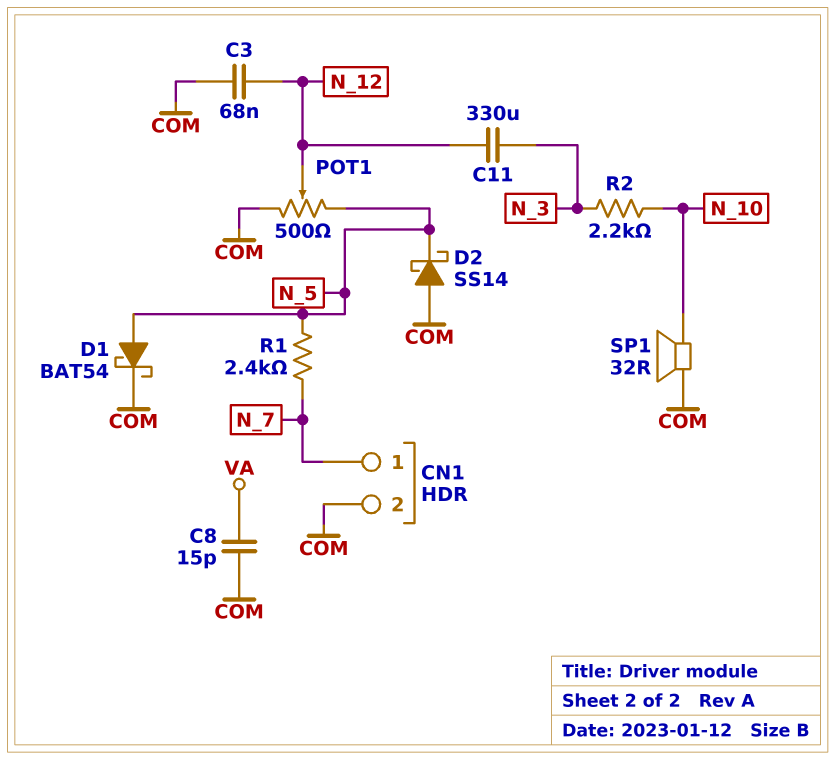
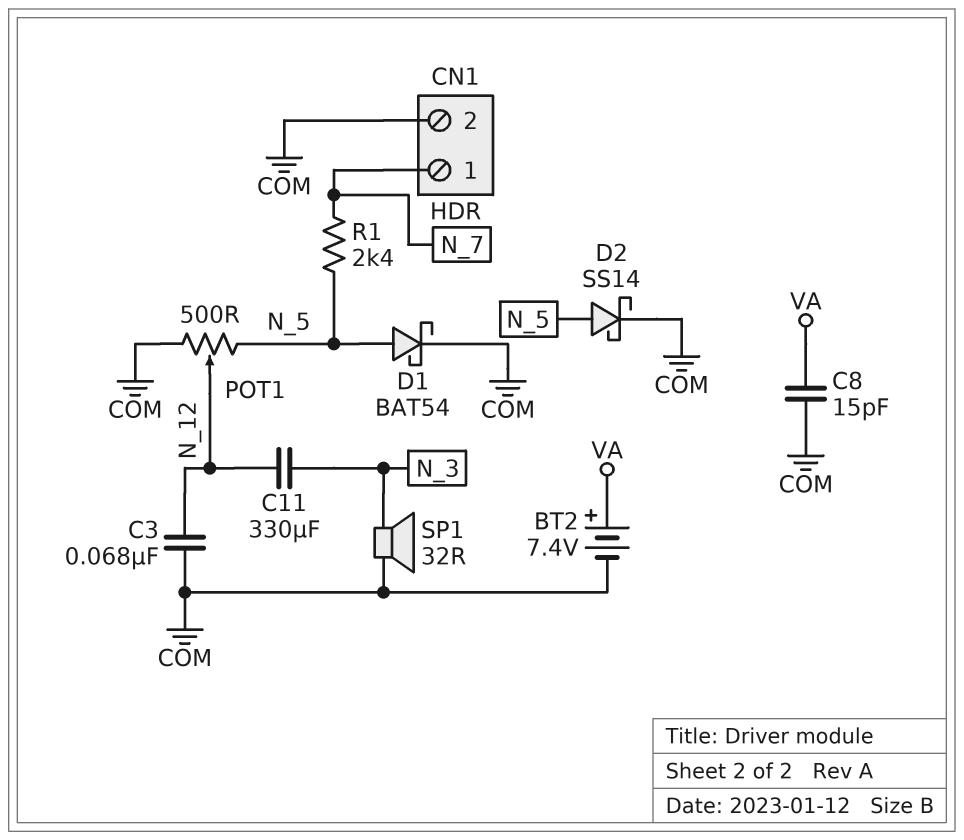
BT2: none -> 7.4V (plus VA, minus COM)
D2: schottky SS14 (A COM, K N_5) -> schottky SS14 (A N_5, K COM)
R2: 2.2k (N_3, N_10) -> none
SP1: speaker 32R (COM, N_10) -> speaker 32R (COM, N_3)

